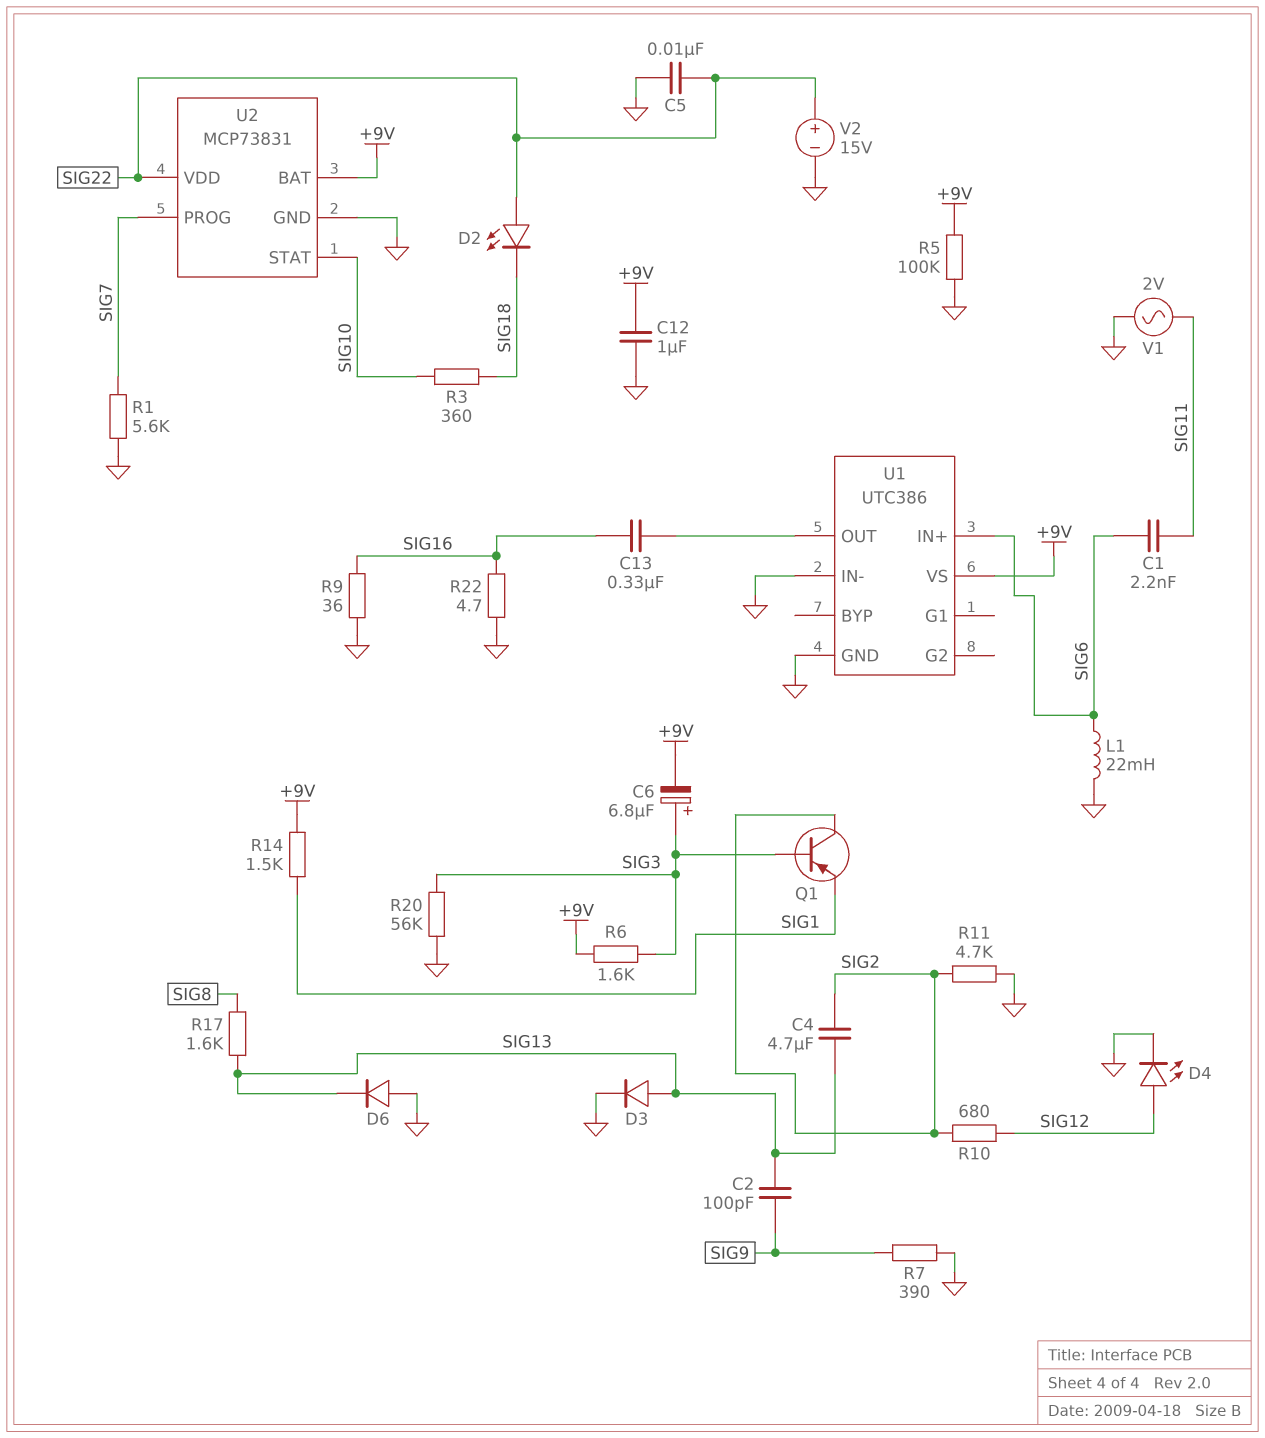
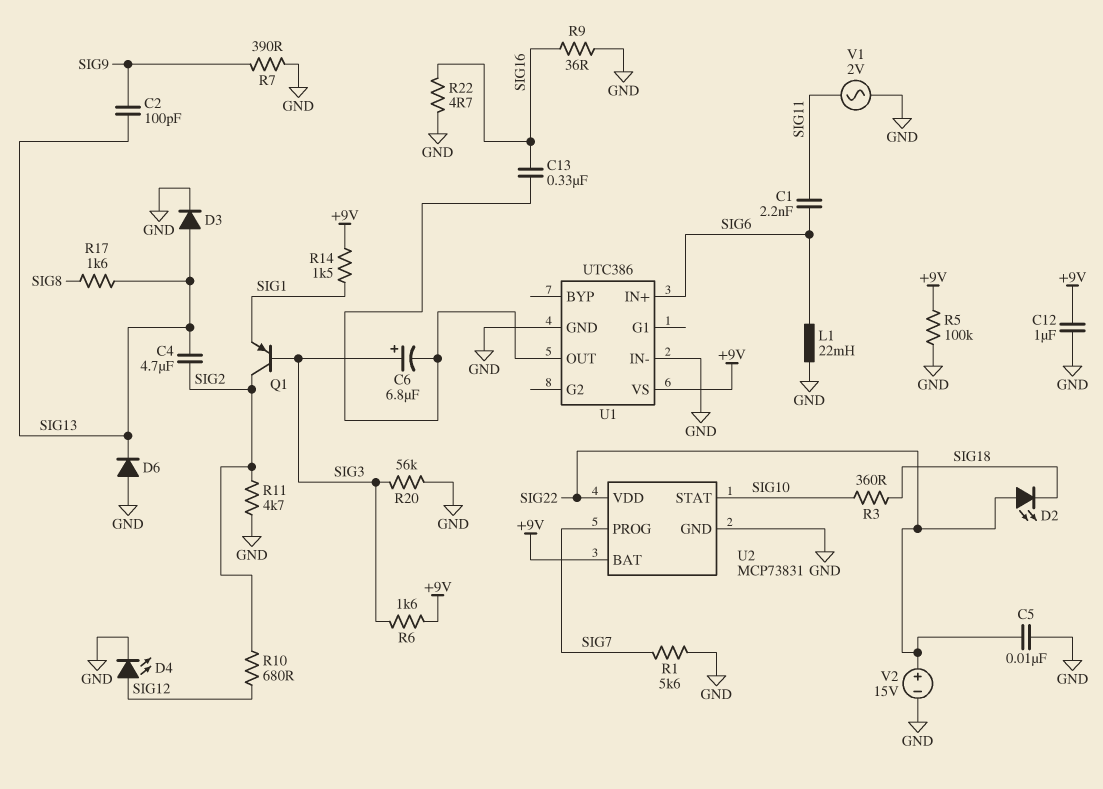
C6: 6.8uF (plus SIG3, minus +9V) -> 6.8uF (plus SIG3, minus U1/OUT)

